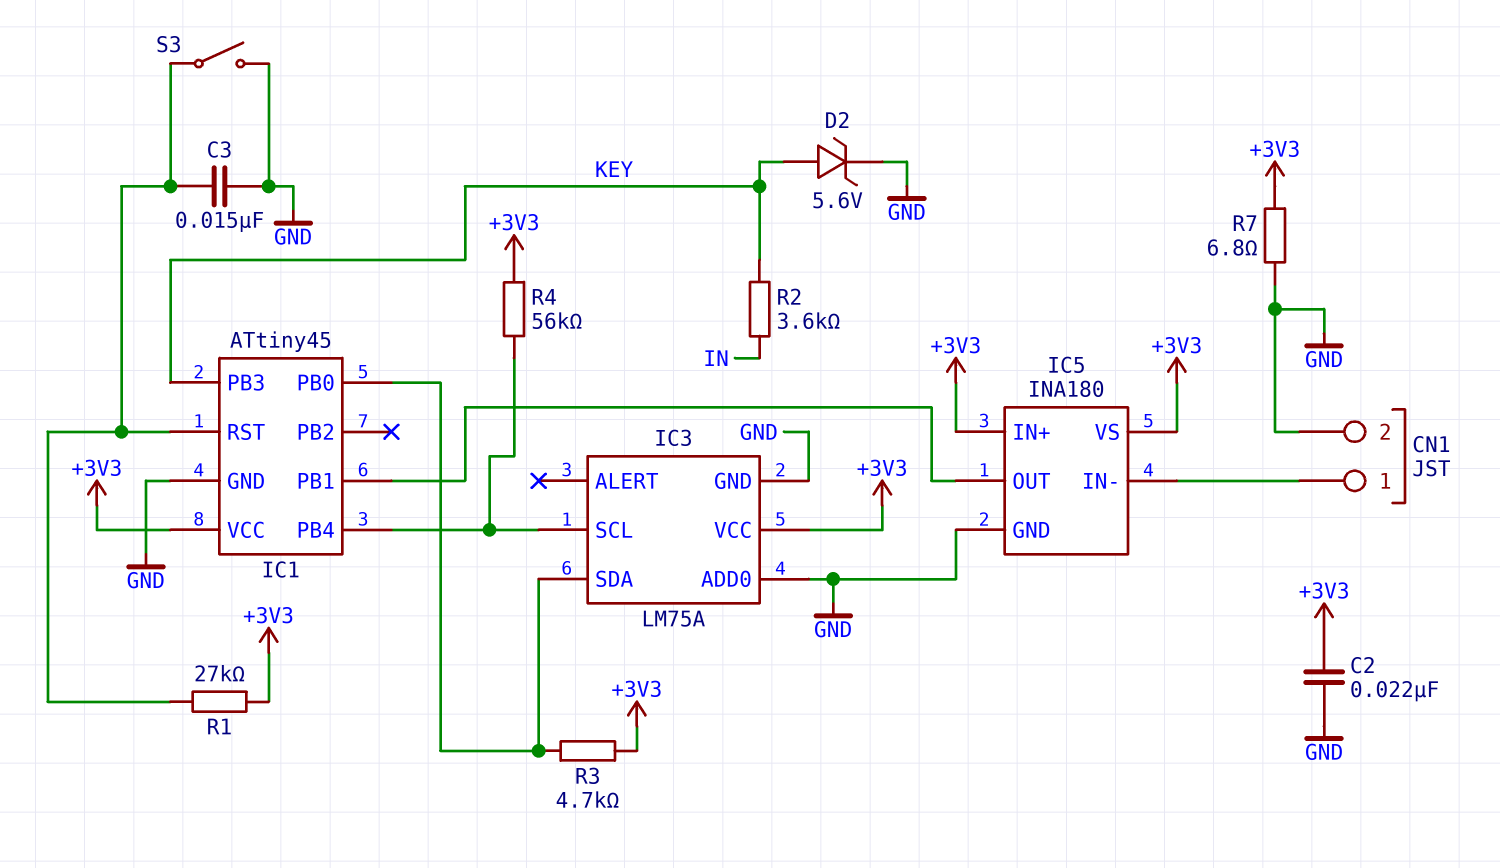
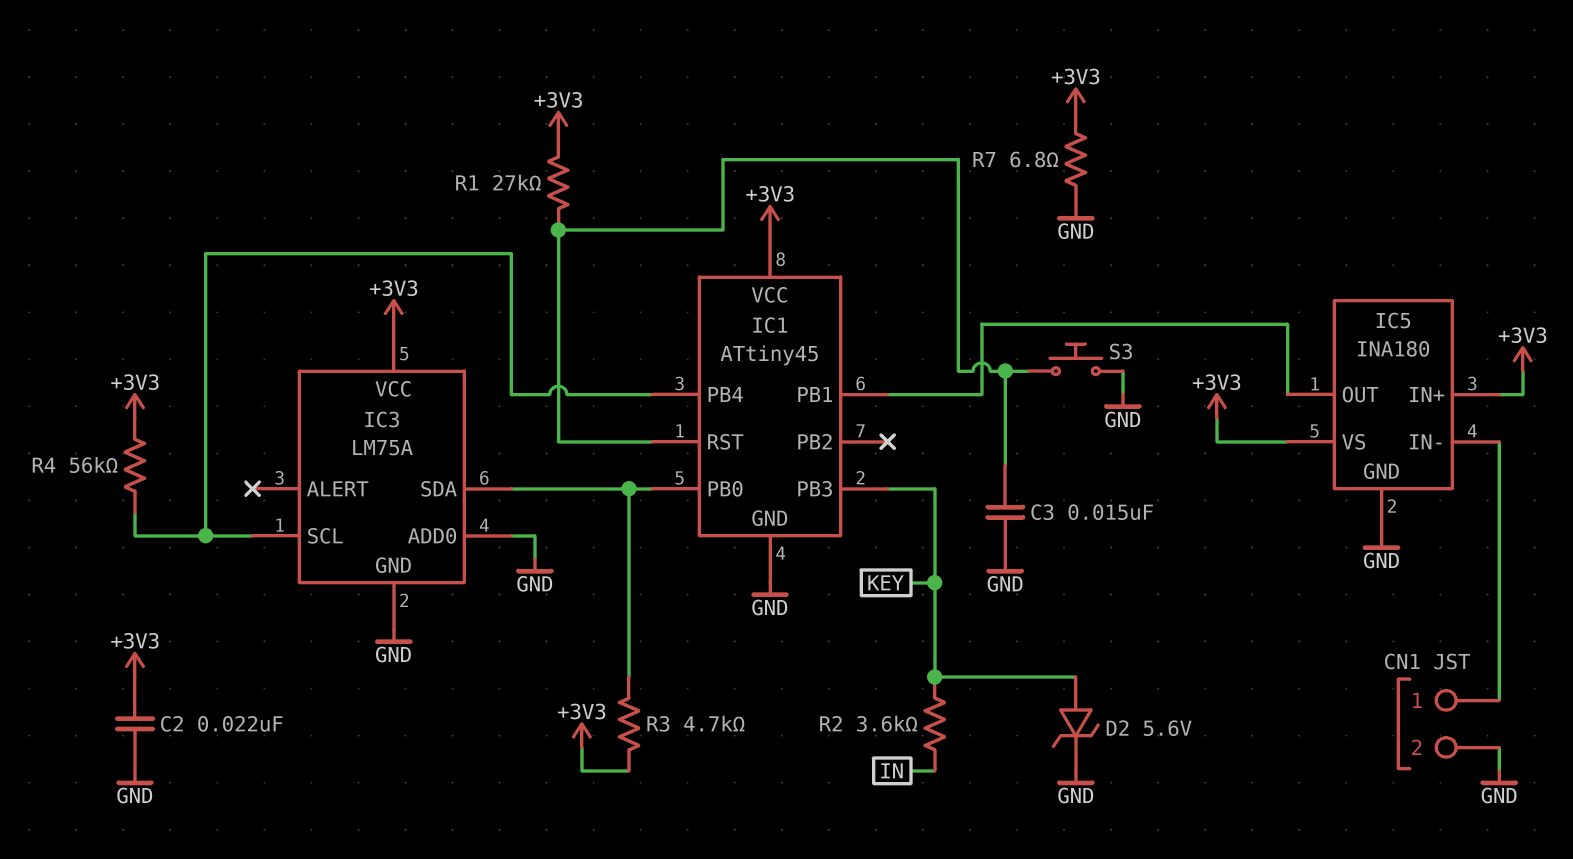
S3: switch (GND, IC1/RST) -> button (GND, IC1/RST)

